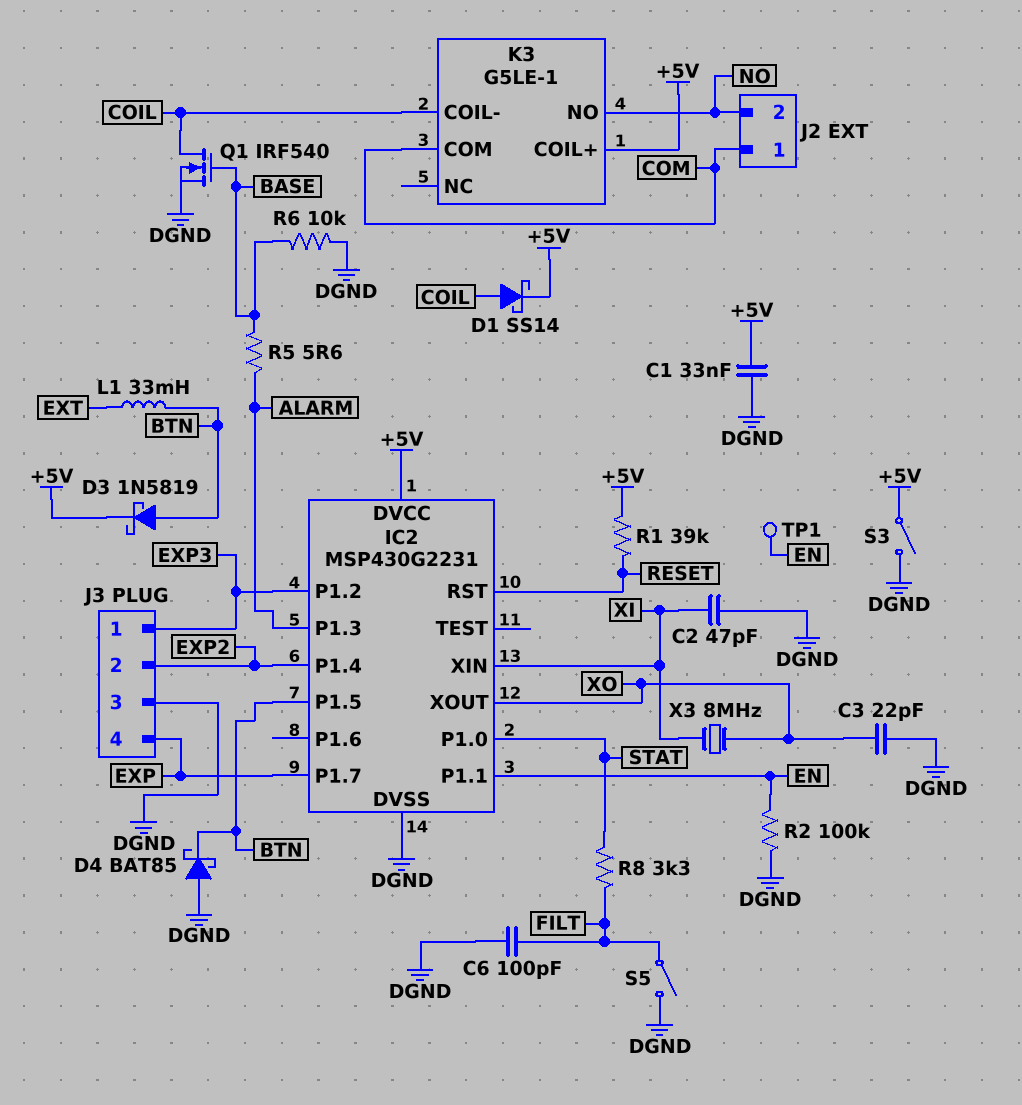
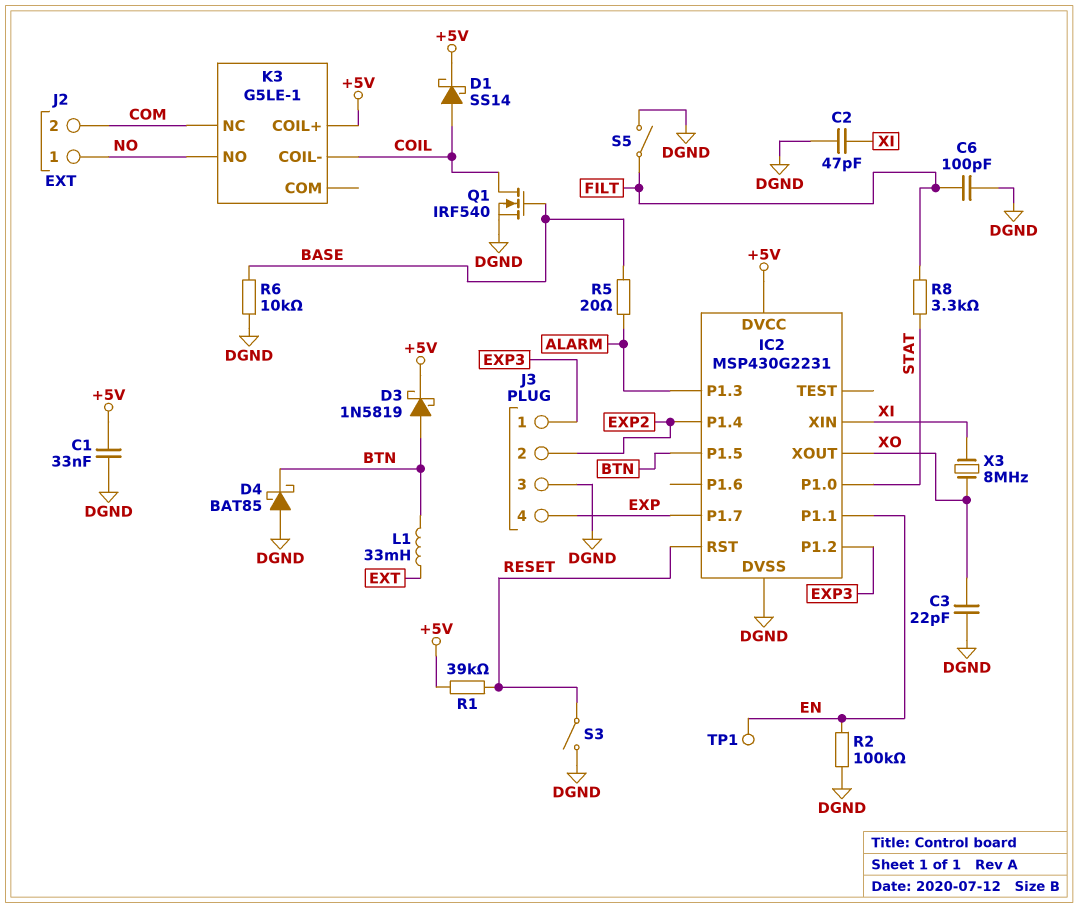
J2 pin 1: COM -> NO
J2 pin 2: NO -> COM
K3 pin COM: COM -> none
K3 pin NC: none -> COM
R5: 5.6 (ALARM, BASE) -> 20 (ALARM, BASE)
S3: switch (+5V, DGND) -> switch (DGND, RESET)

